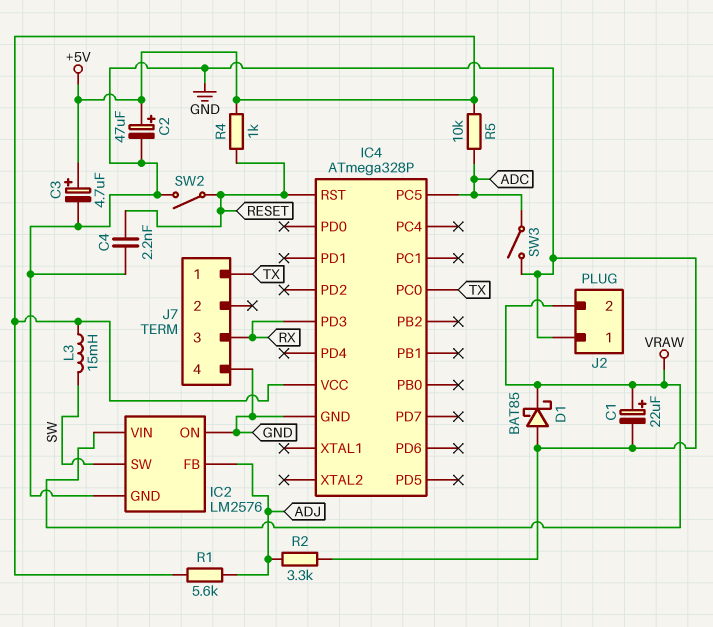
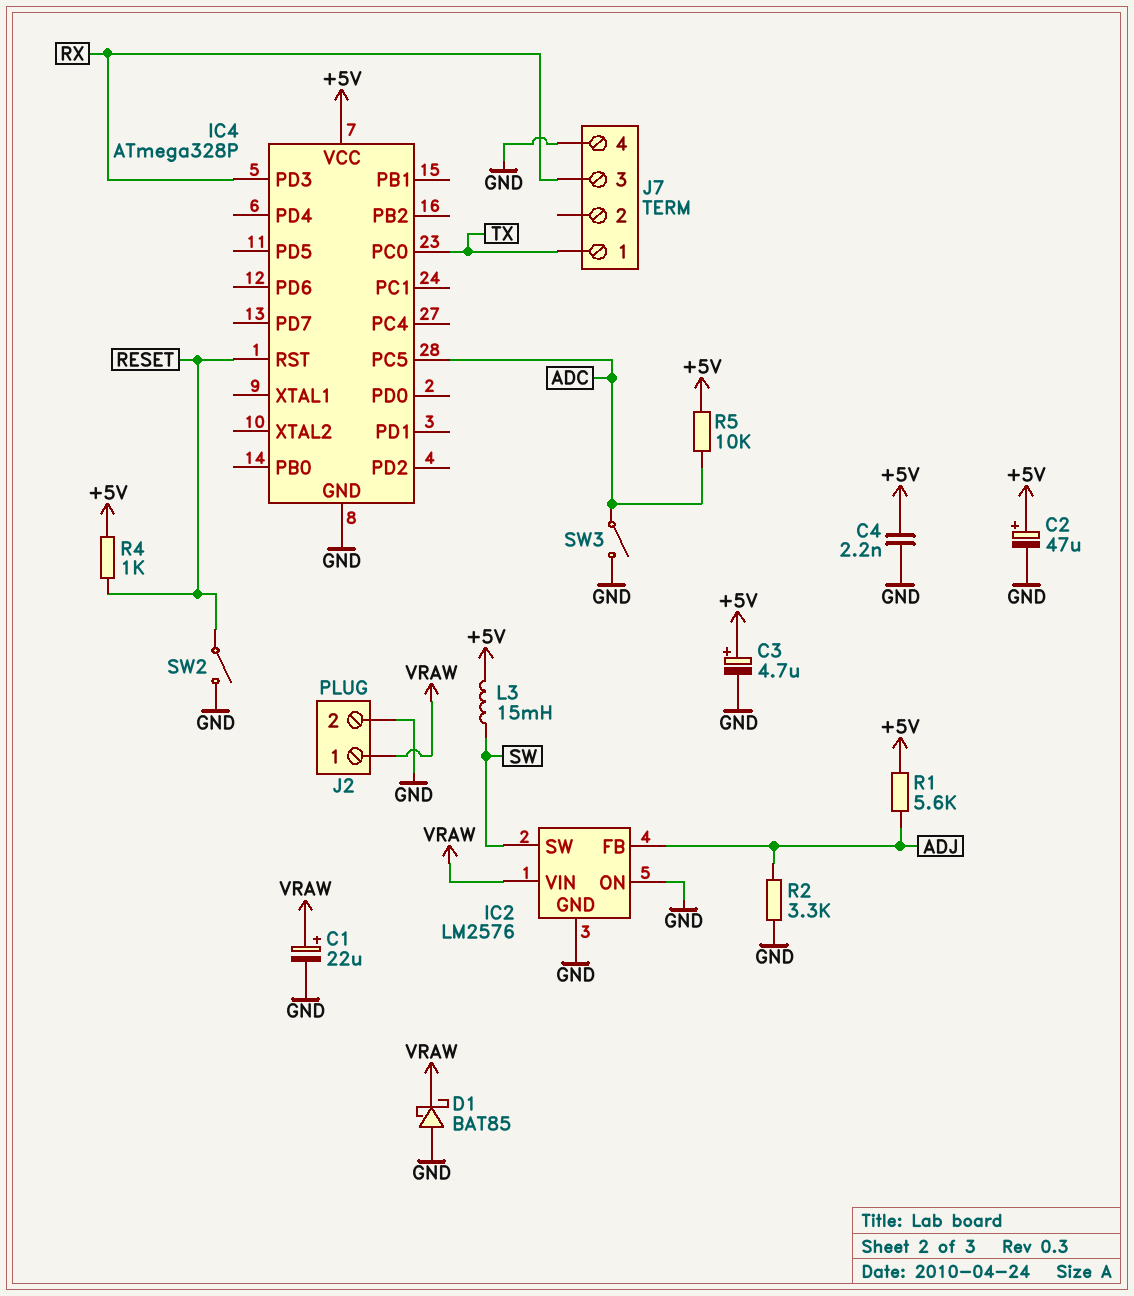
C4: 2.2nF (GND, RESET) -> 2.2nF (+5V, GND)
J2 pin 1: GND -> VRAW
J2 pin 2: VRAW -> GND

